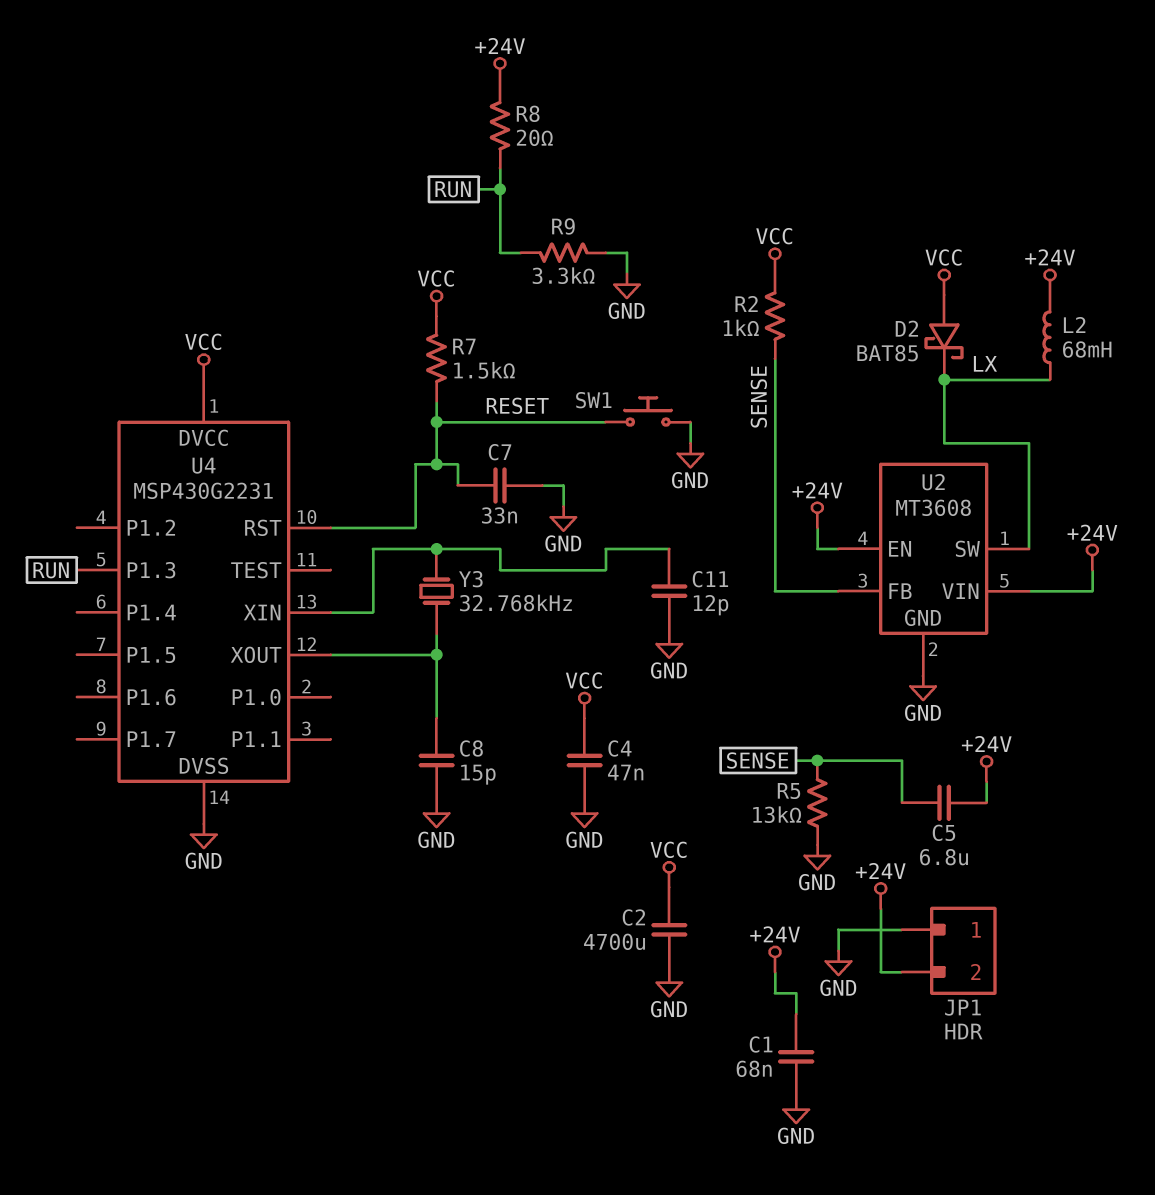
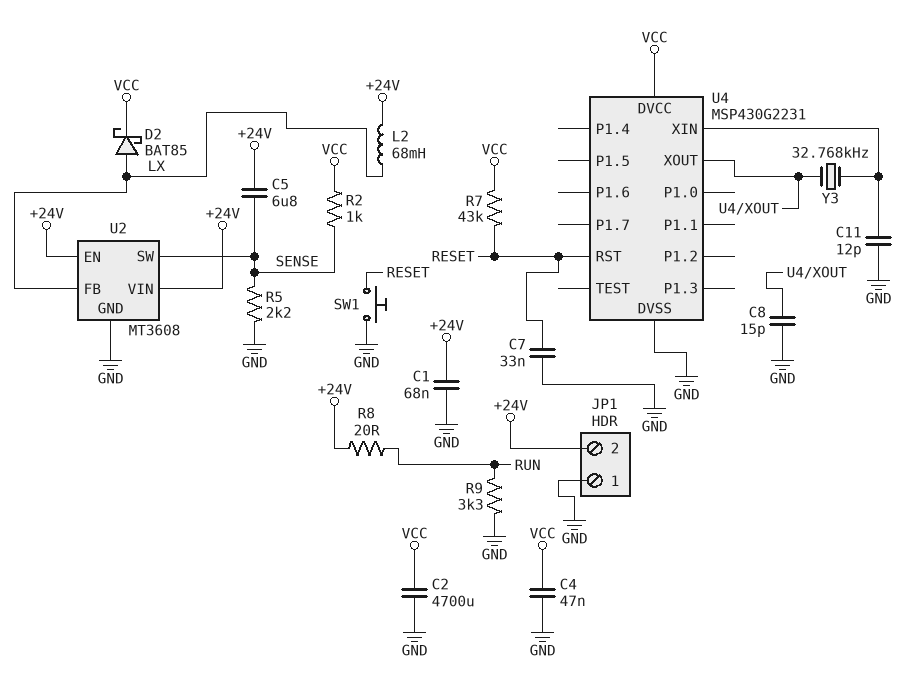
D2: schottky BAT85 (A VCC, K LX) -> schottky BAT85 (A LX, K VCC)
R5: 13k (GND, SENSE) -> 2.2k (GND, SENSE)
R7: 1.5k (RESET, VCC) -> 43k (RESET, VCC)
U2 pin FB: SENSE -> LX
U2 pin SW: LX -> SENSE
U4 pin P1.3: RUN -> none

